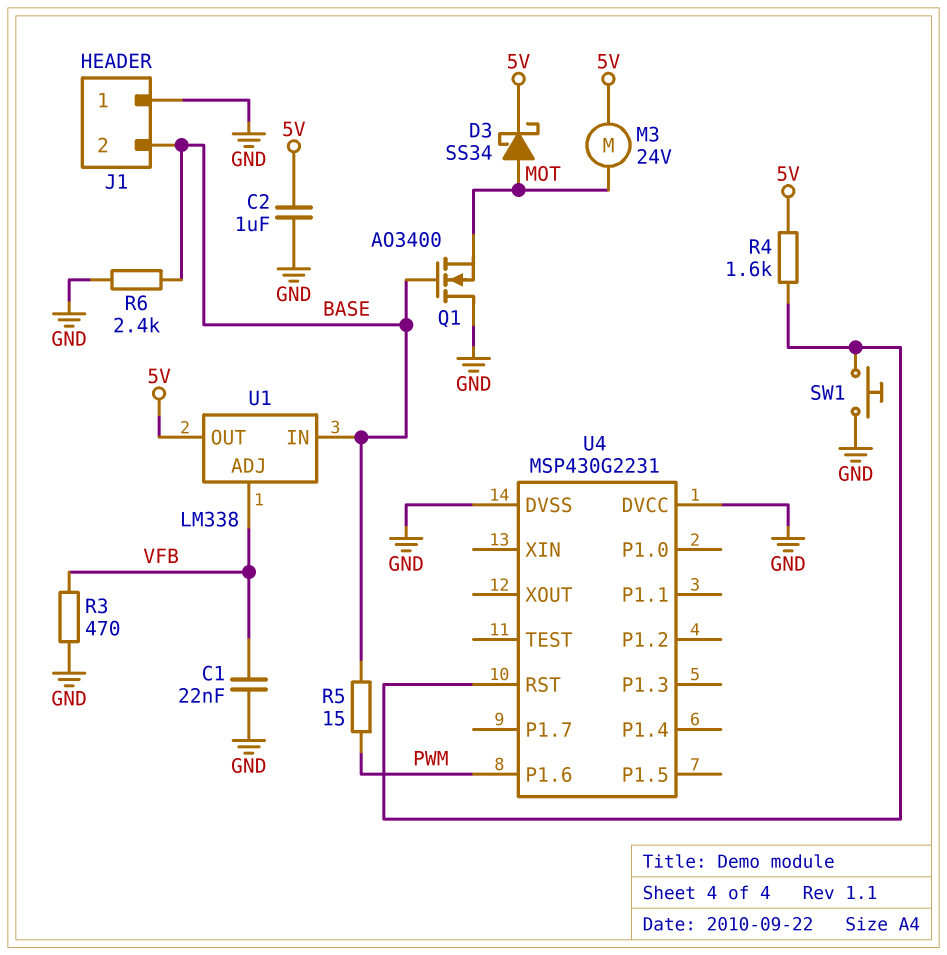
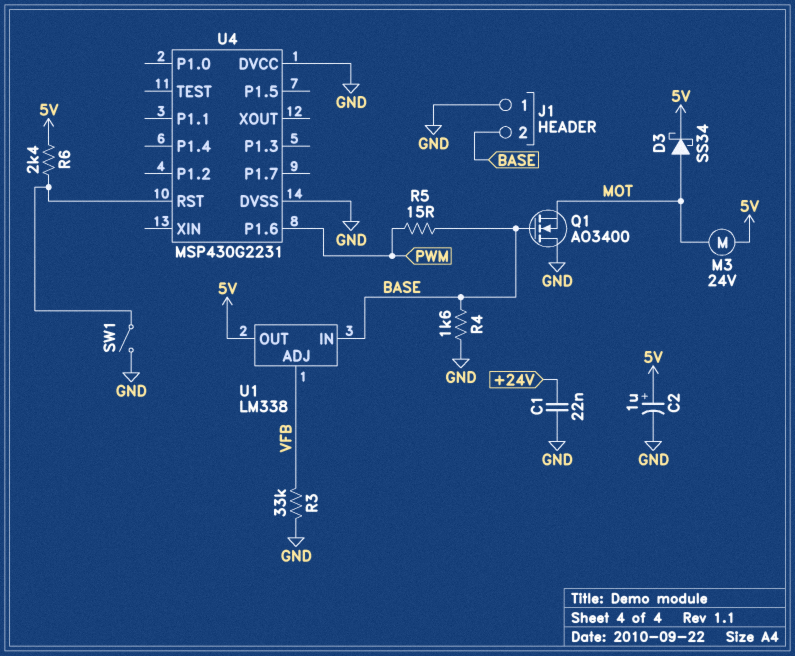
C1: 22nF (GND, VFB) -> 22nF (+24V, GND)
C2: 1uF (5V, GND) -> 1uF (plus 5V, minus GND)
R3: 470 (GND, VFB) -> 33k (GND, VFB)
R4: 1.6k (5V, U4/RST) -> 1.6k (BASE, GND)
R6: 2.4k (BASE, GND) -> 2.4k (5V, U4/RST)
SW1: button (GND, U4/RST) -> switch (GND, U4/RST)

